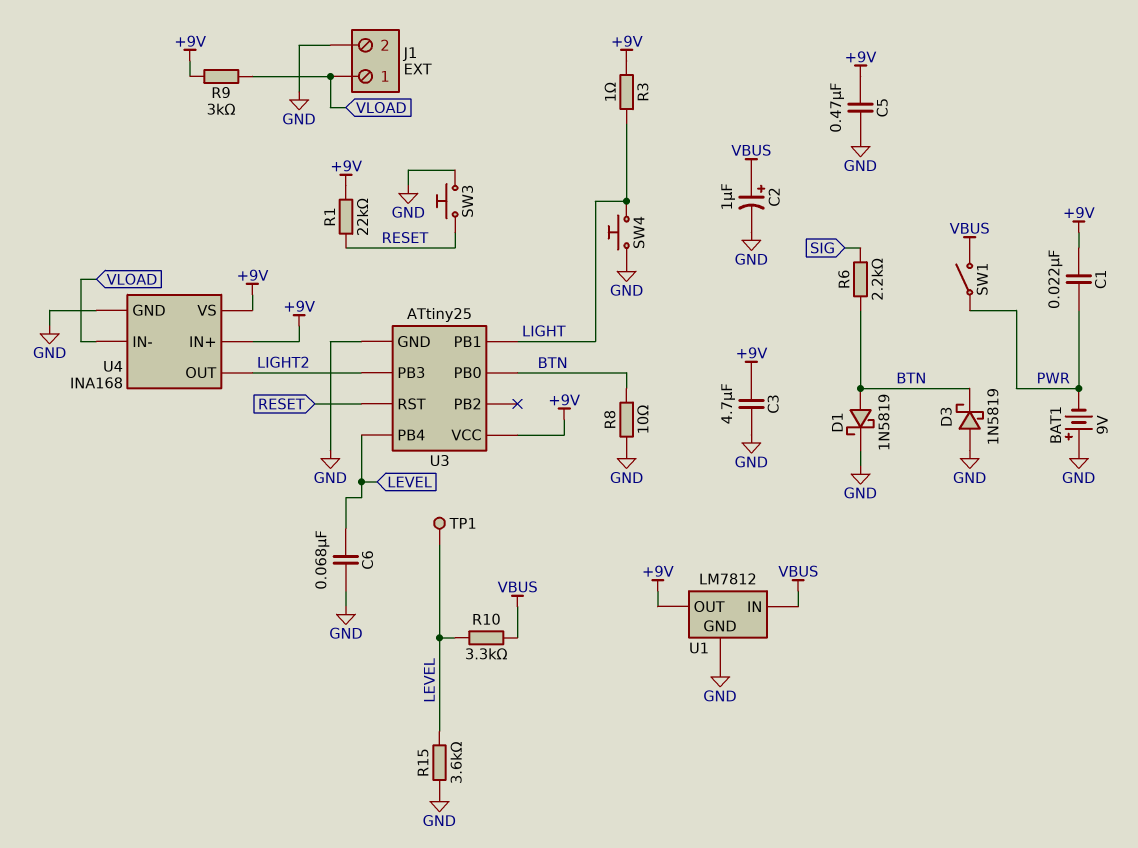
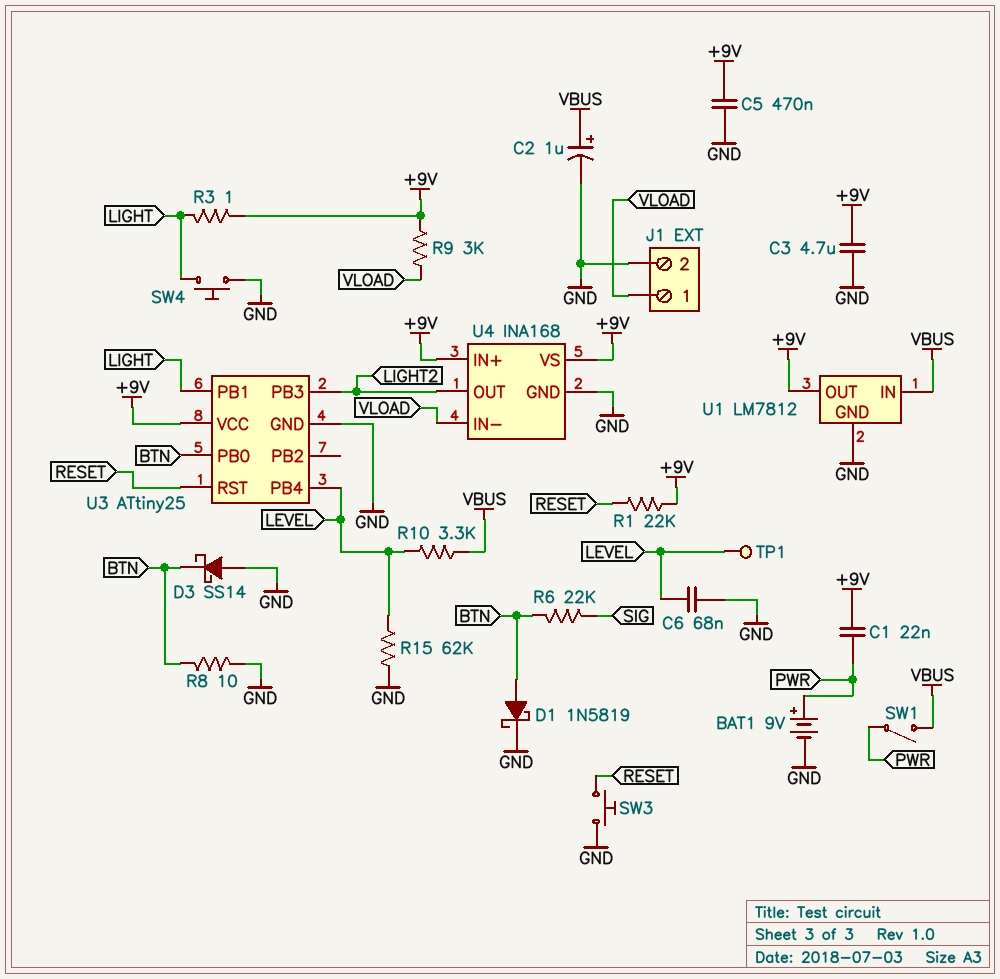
BAT1: 9V (plus GND, minus PWR) -> 9V (plus PWR, minus GND)
D3: schottky 1N5819 (A GND, K BTN) -> schottky SS14 (A GND, K BTN)
R6: 2.2k (BTN, SIG) -> 22k (BTN, SIG)
R15: 3.6k (GND, LEVEL) -> 62k (GND, LEVEL)

